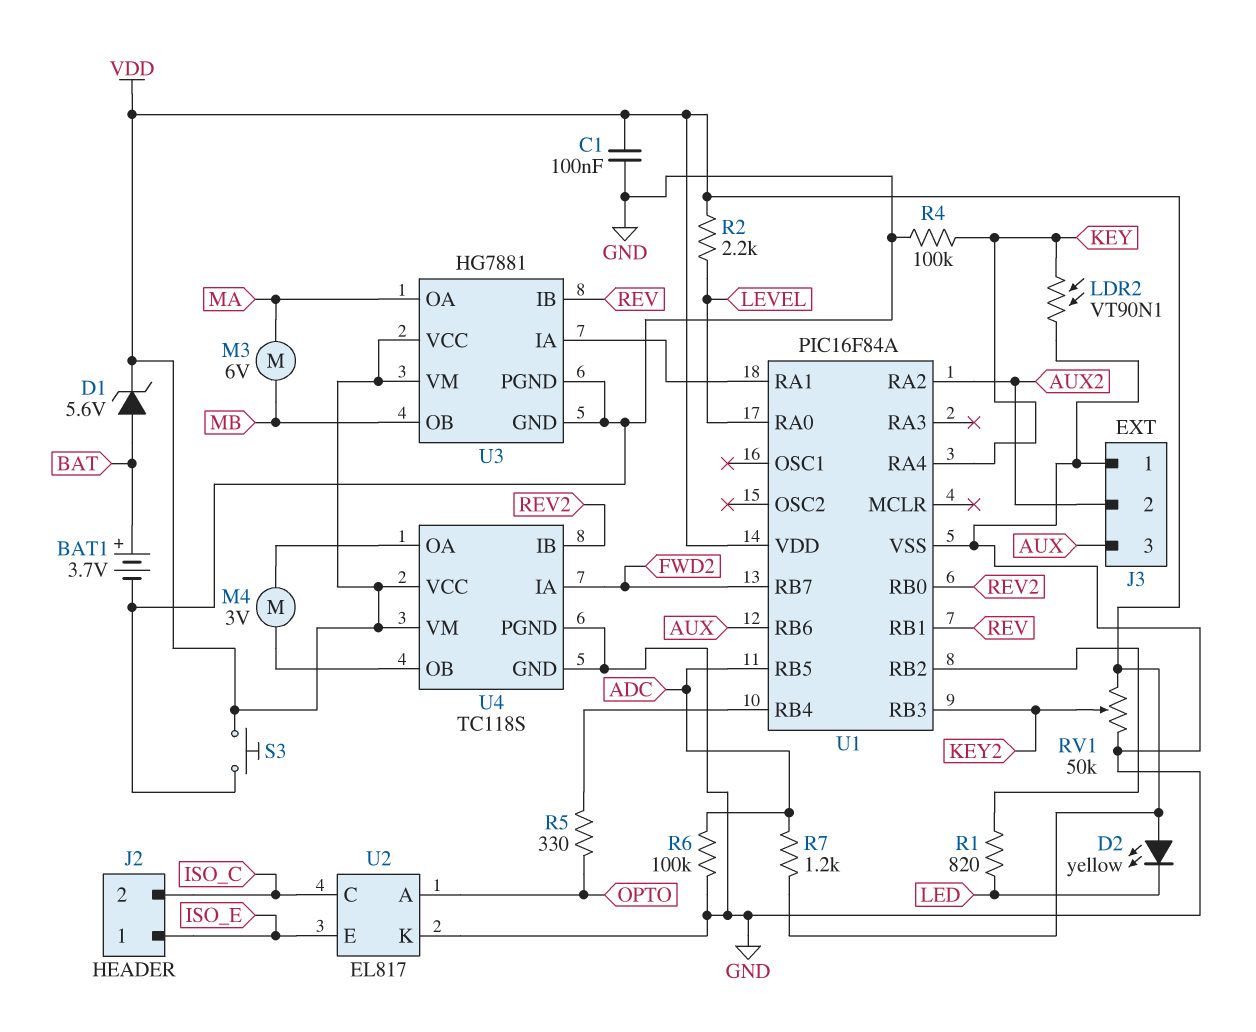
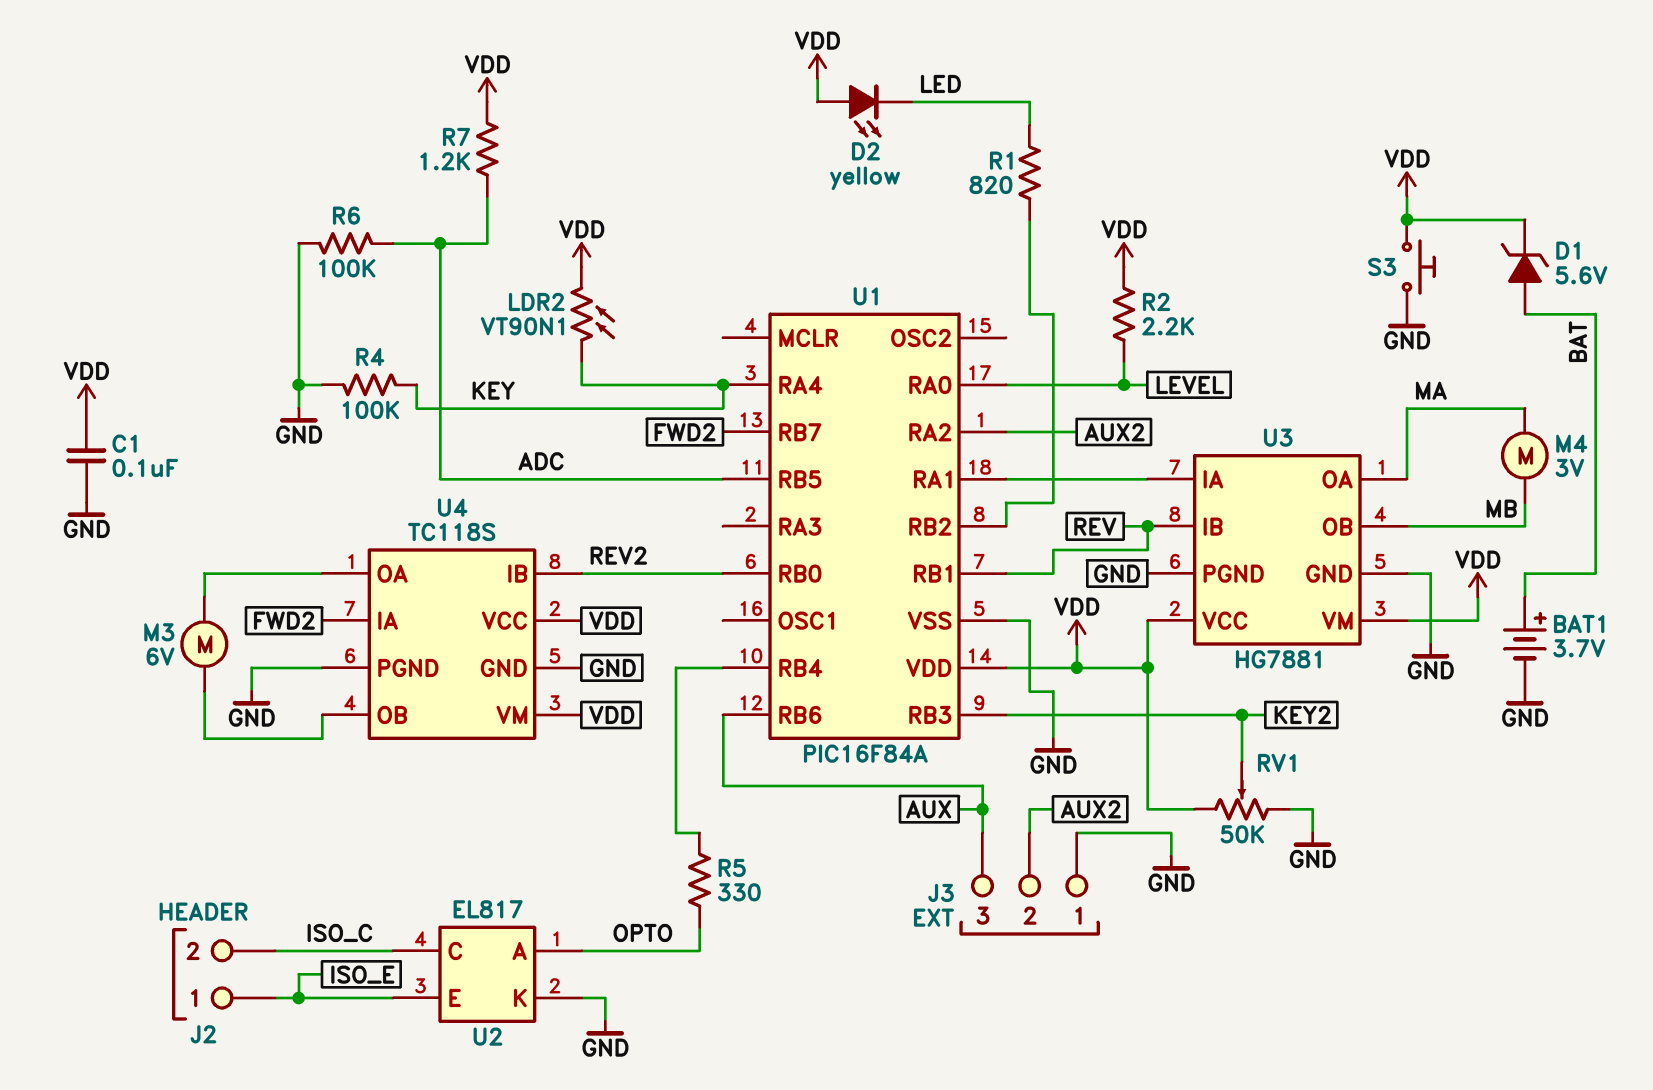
LDR2: VT90N1 (GND, KEY) -> VT90N1 (KEY, VDD)
M3: motor 6V (MA, MB) -> motor 6V (U4/OA, U4/OB)
M4: motor 3V (U4/OA, U4/OB) -> motor 3V (MA, MB)

